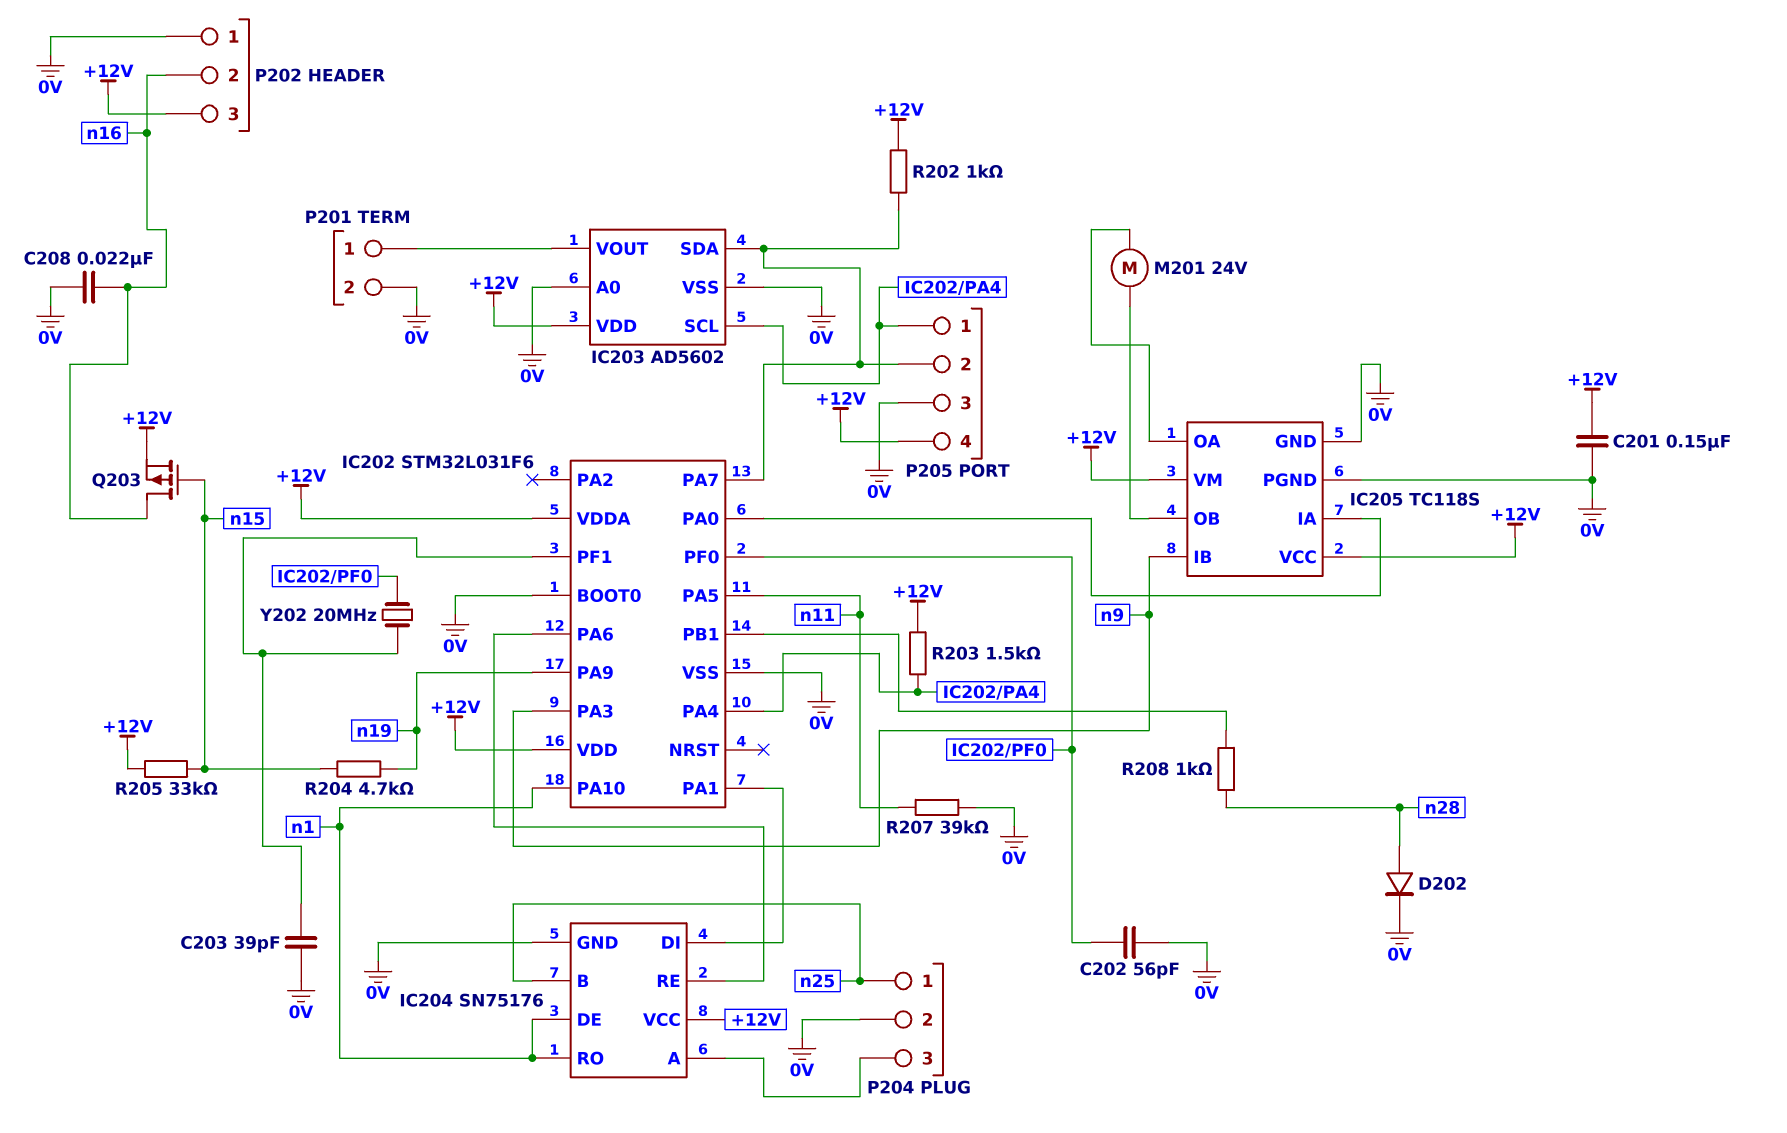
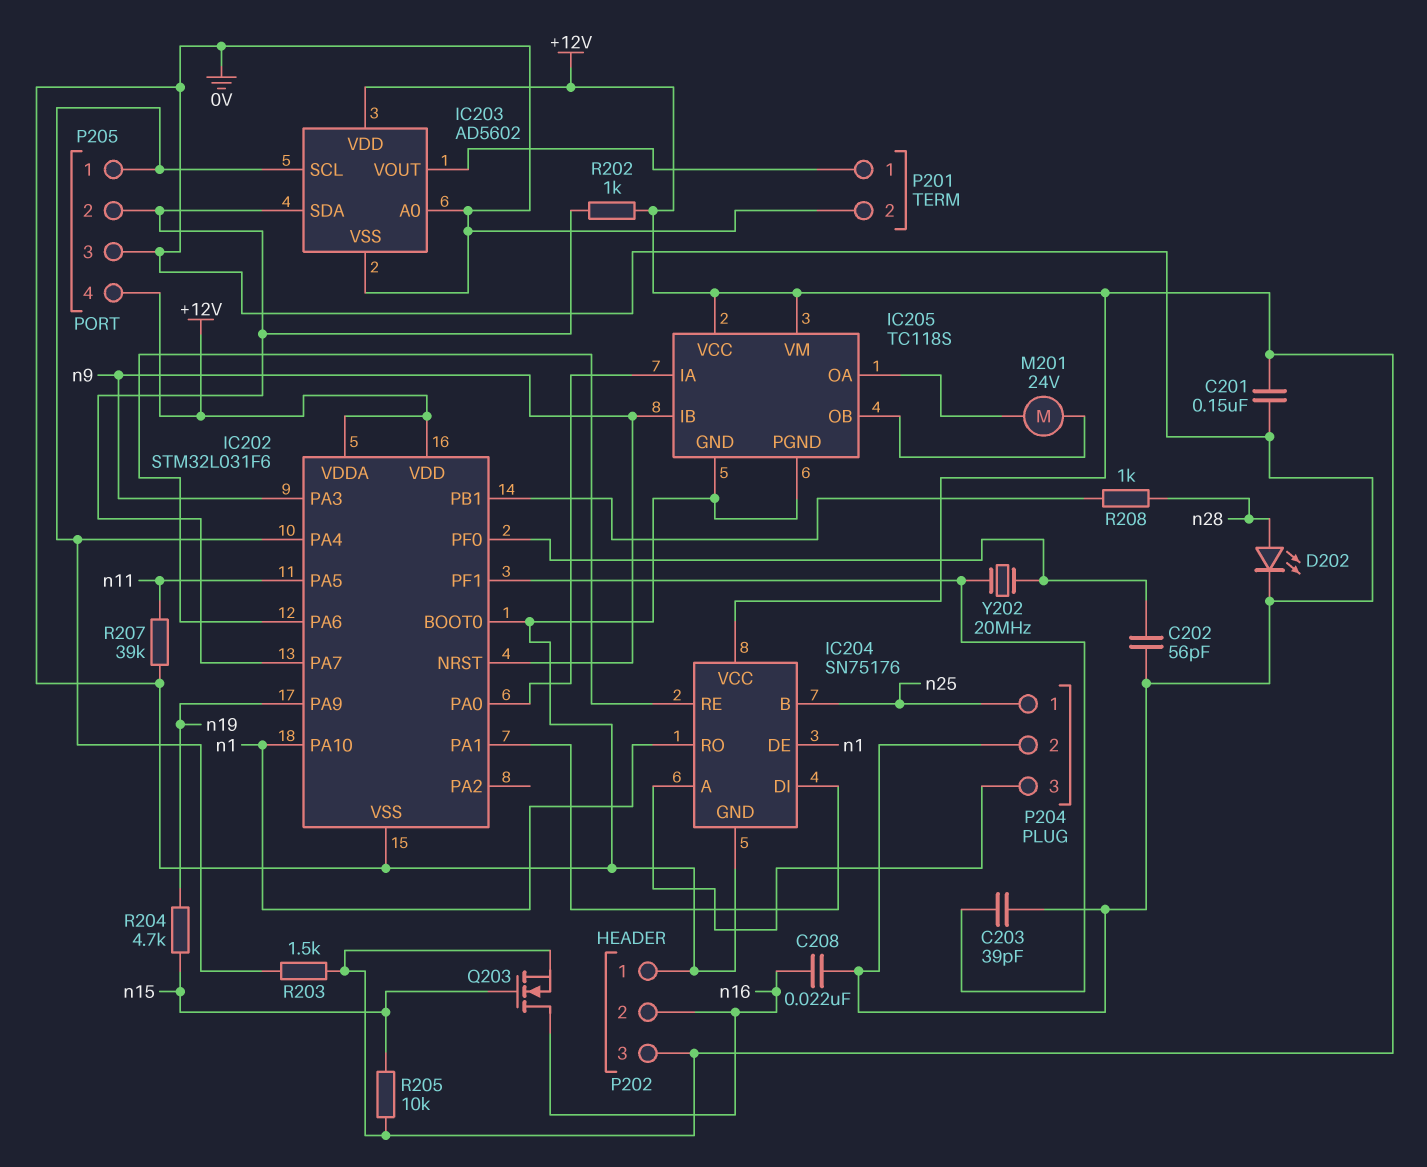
D202: diode (A n28, K 0V) -> LED (A n28, K 0V)
IC202 pin NRST: none -> n9
Q203: PMOS (G n15, D n16, S +12V) -> NMOS (G n15, D n16, S +12V)
R205: 33k (+12V, n15) -> 10k (+12V, n15)

